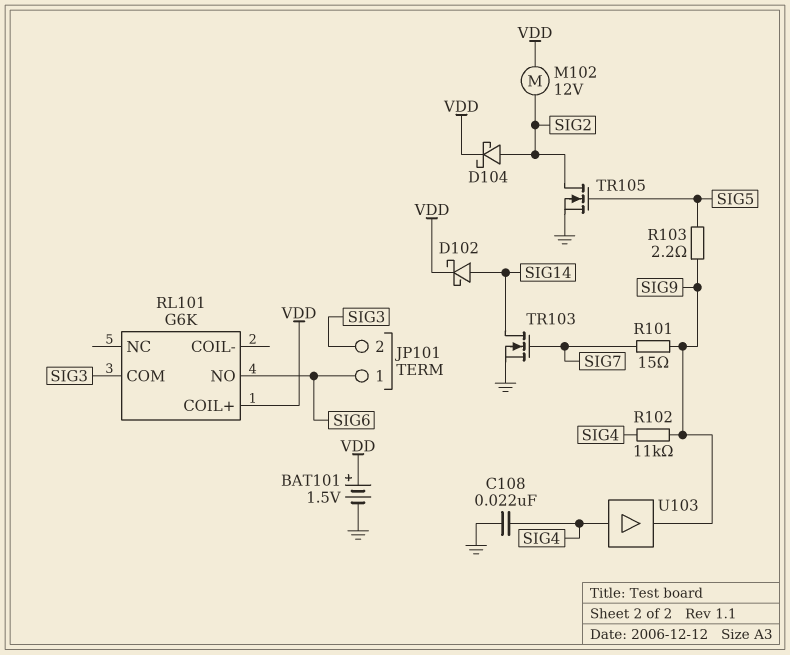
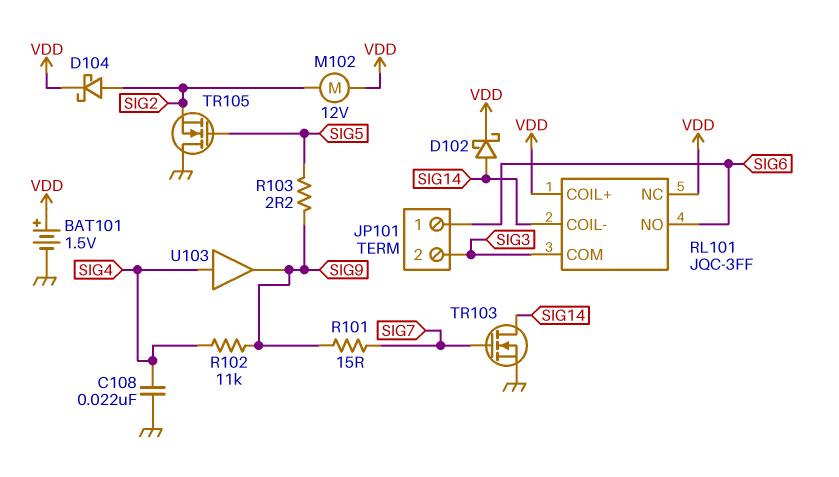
RL101: G6K -> JQC-3FF
RL101 pin COIL-: none -> SIG14
RL101 pin NC: none -> VDD
TR105: NMOS (G SIG5, D SIG2, S GND) -> NMOS (G SIG5, D GND, S SIG2)

